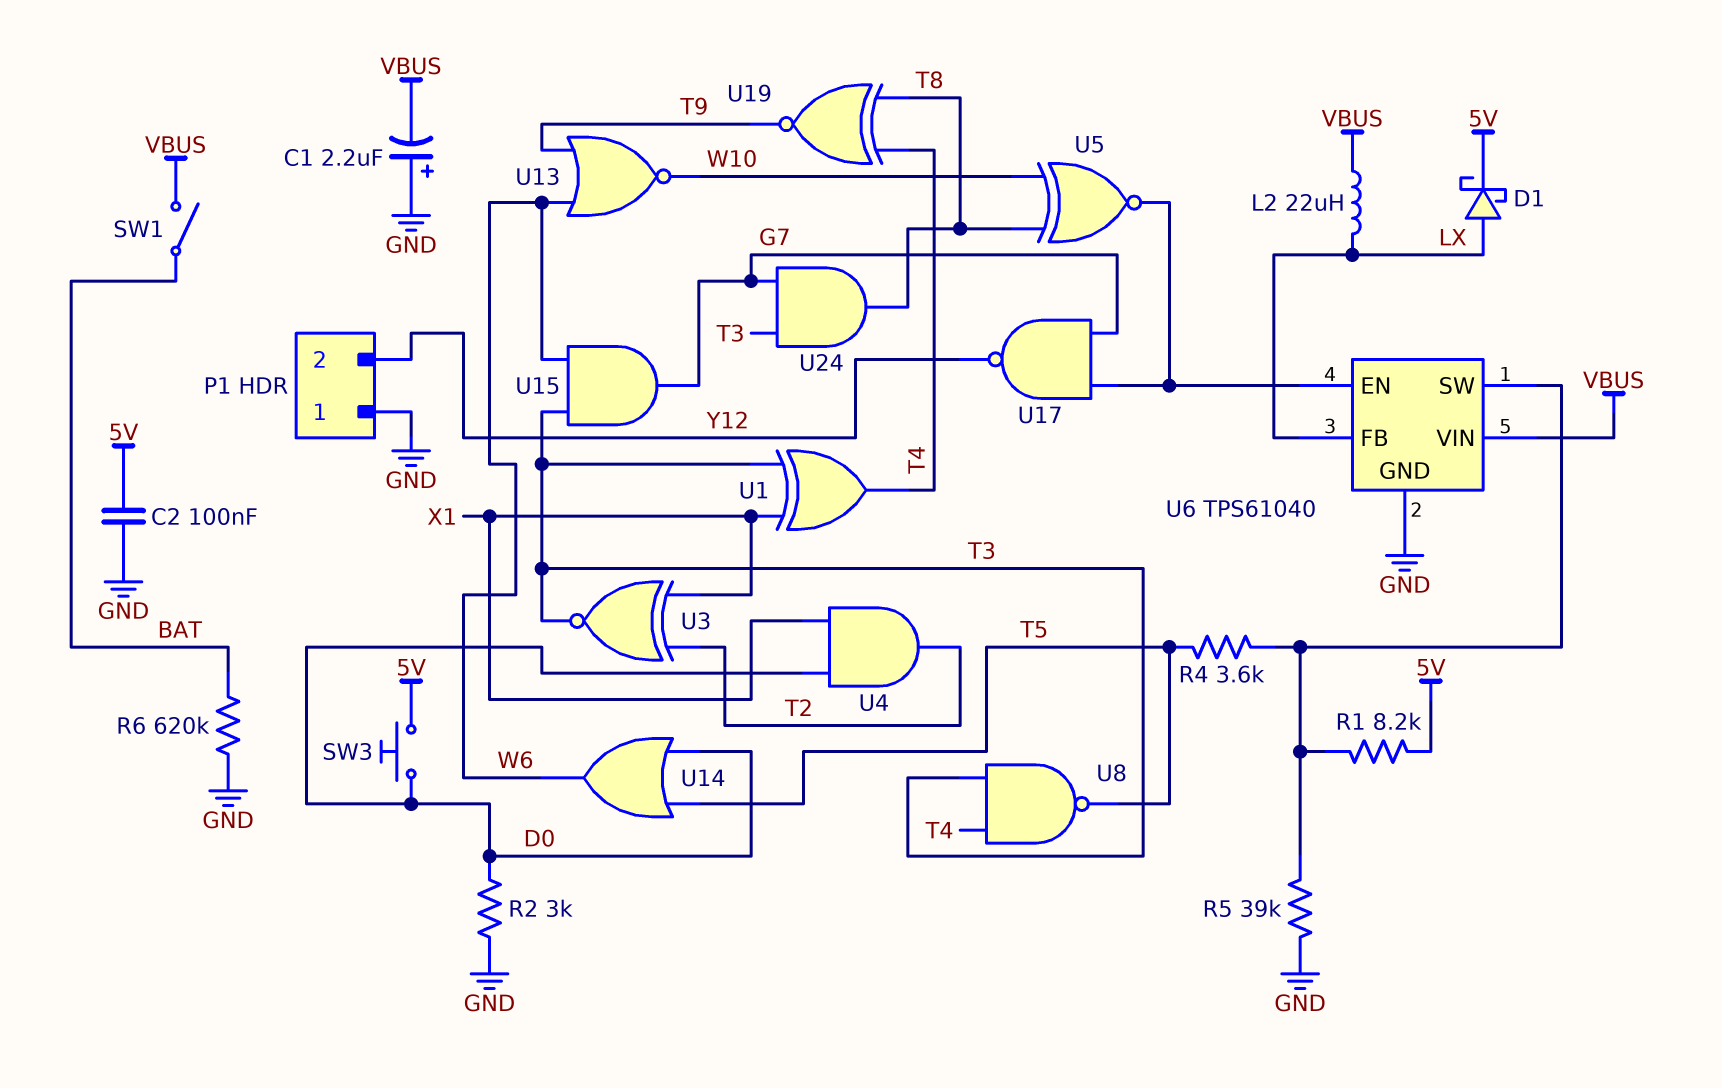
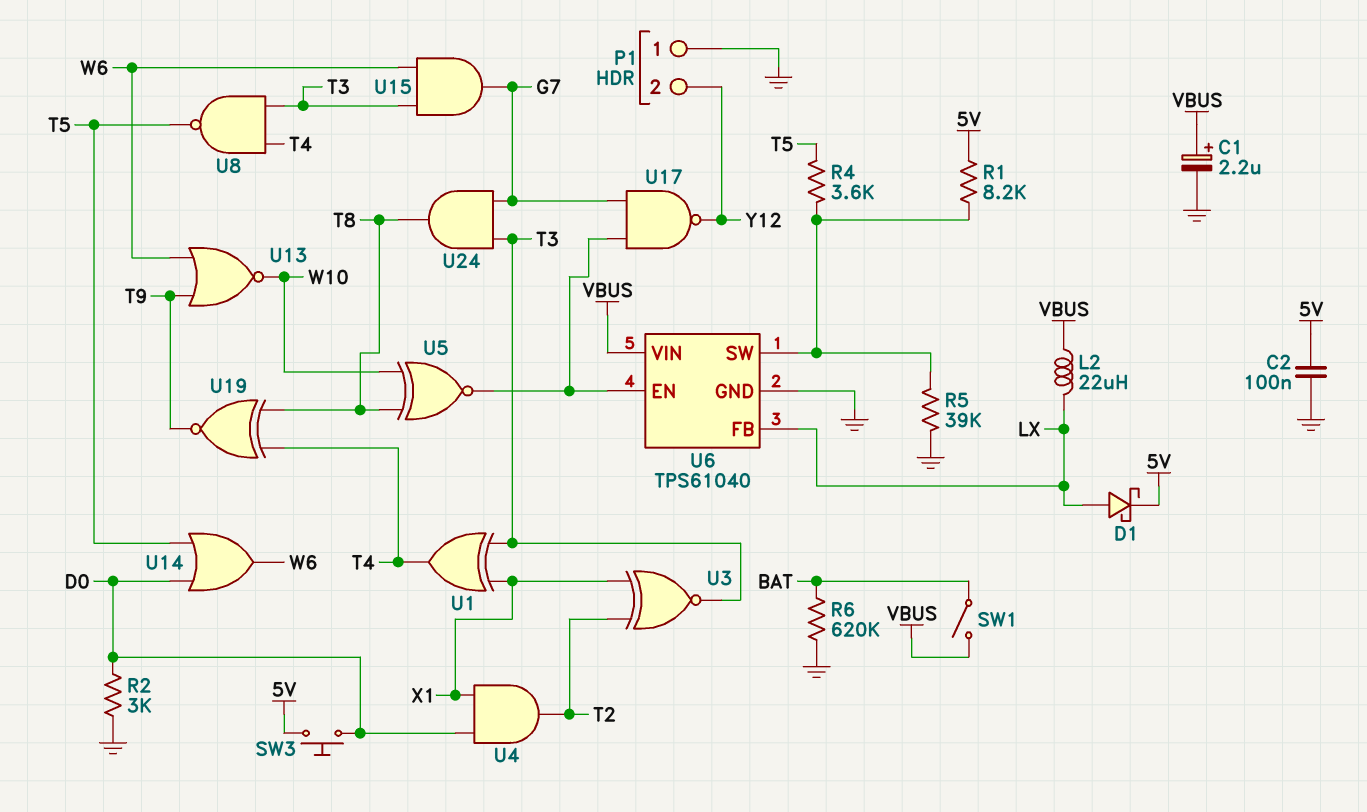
C1: 2.2uF (plus GND, minus VBUS) -> 2.2uF (plus VBUS, minus GND)

